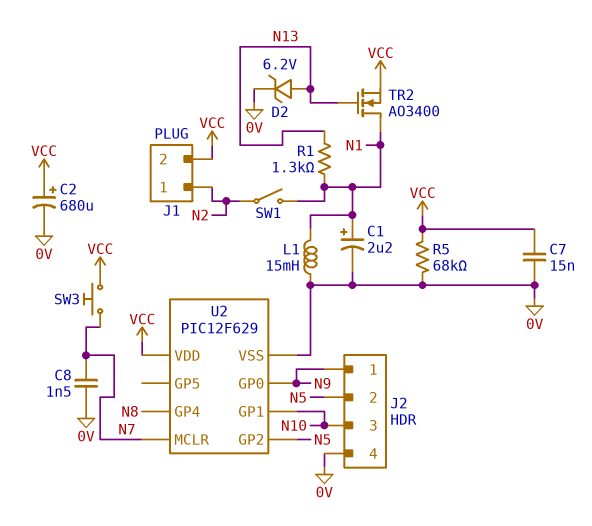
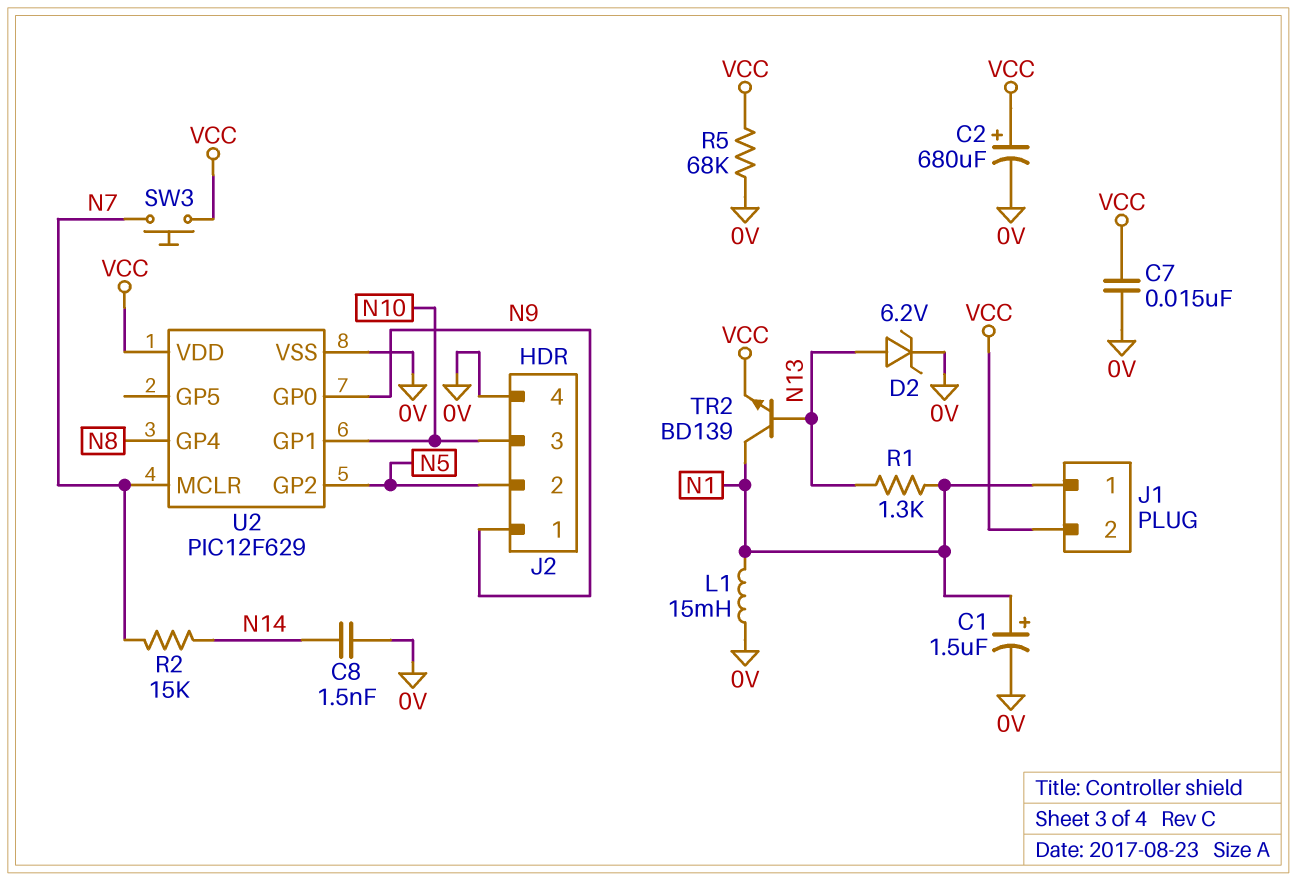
C1: 2.2uF (plus N1, minus 0V) -> 1.5uF (plus N1, minus 0V)
C8: 1.5nF (0V, N7) -> 1.5nF (0V, N14)
J1 pin 1: N2 -> N1
R2: none -> 15k (N7, N14)
SW1: switch (N1, N2) -> none
TR2: NMOS AO3400 (G N13, D N1, S VCC) -> NPN BD139 (B N13, C N1, E VCC)

